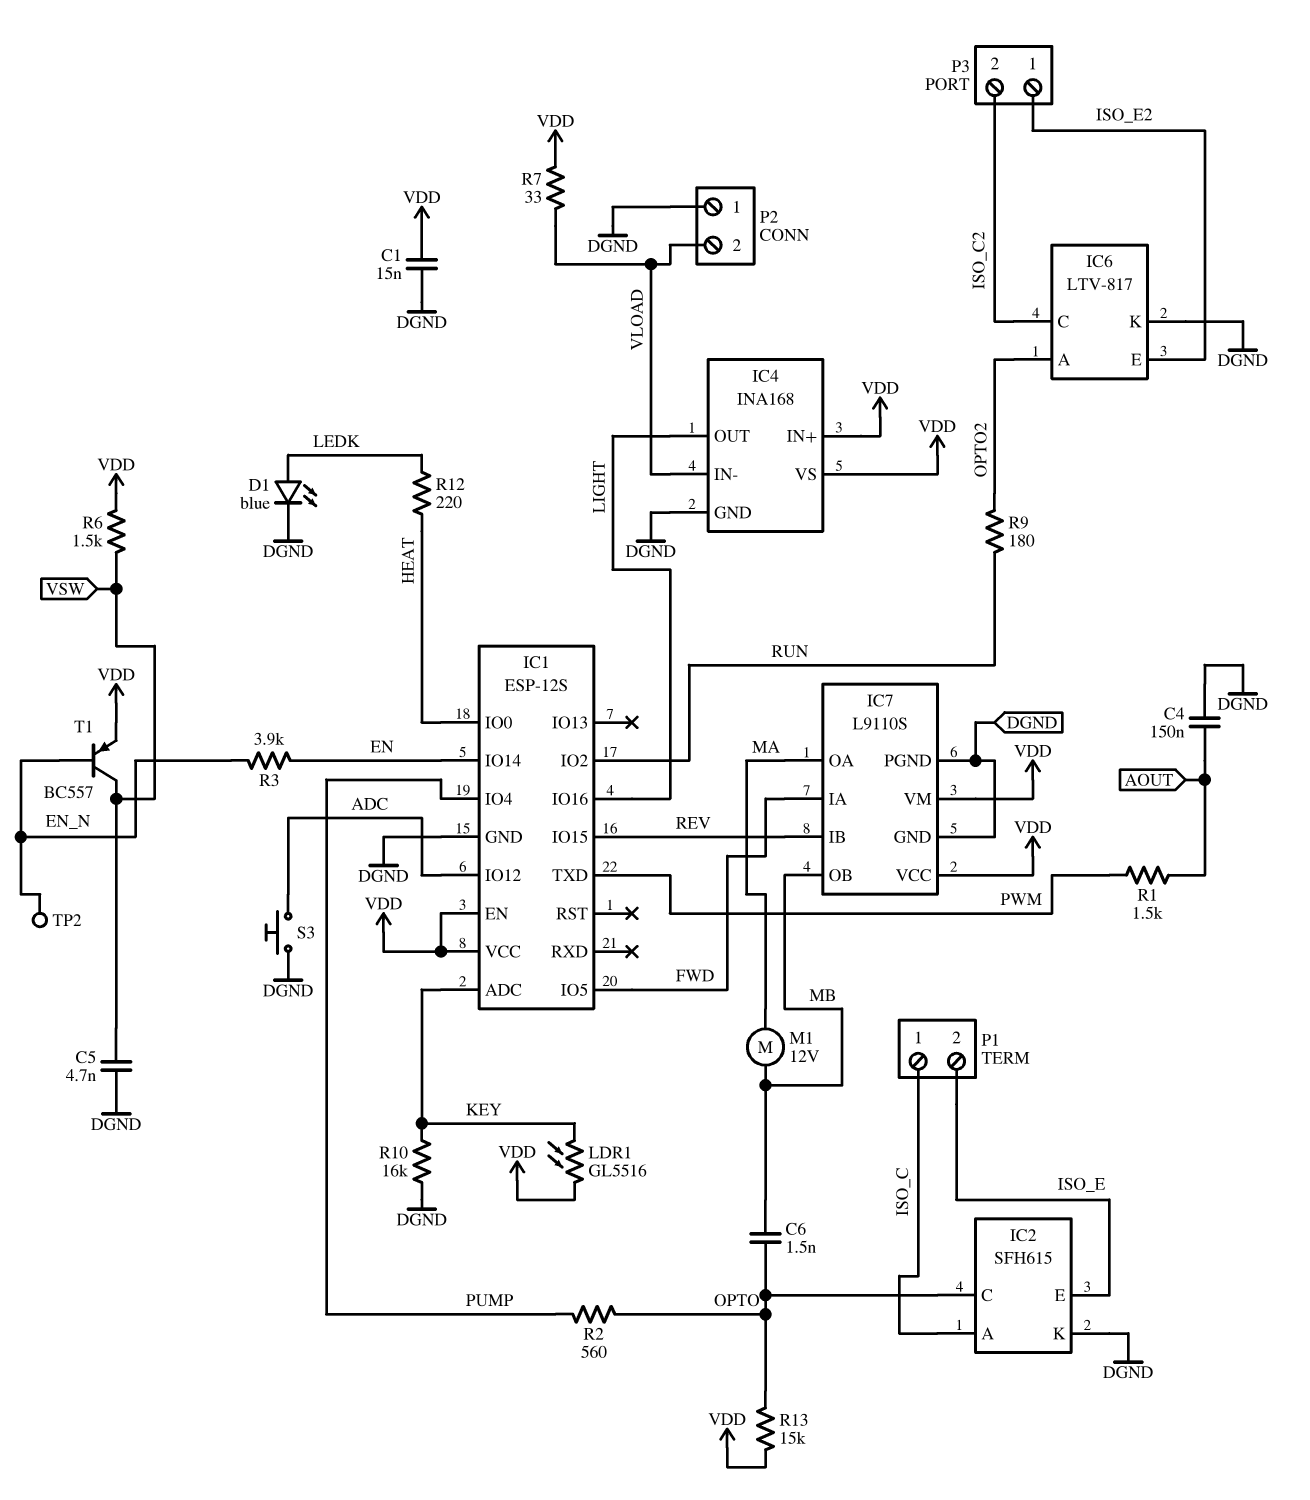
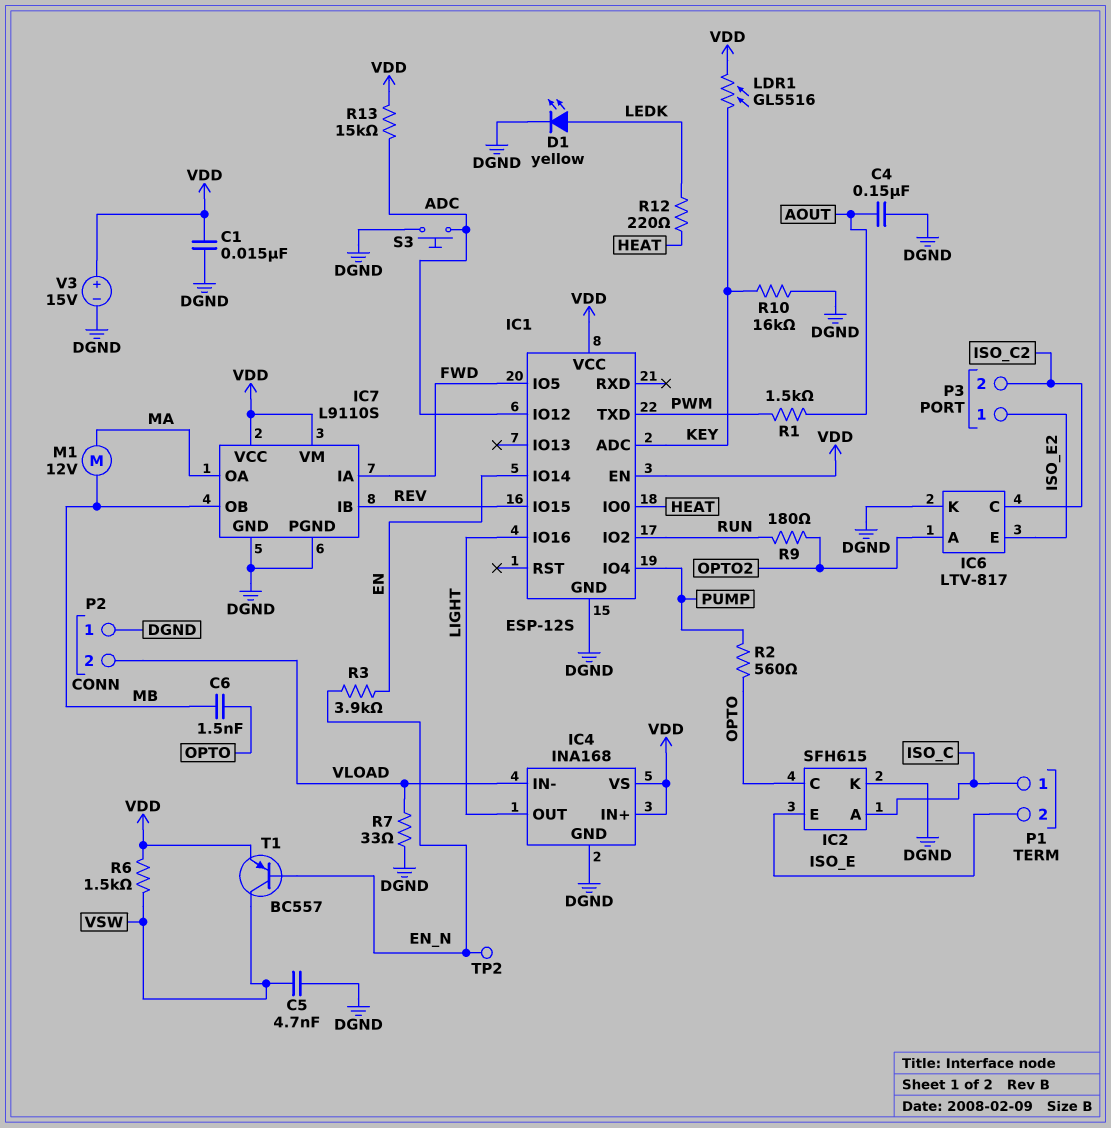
D1: LED blue (A LEDK, K DGND) -> LED yellow (A LEDK, K DGND)
R7: 33 (VDD, VLOAD) -> 33 (DGND, VLOAD)
R13: 15k (OPTO, VDD) -> 15k (ADC, VDD)
V3: none -> 15V (plus VDD, minus DGND)

